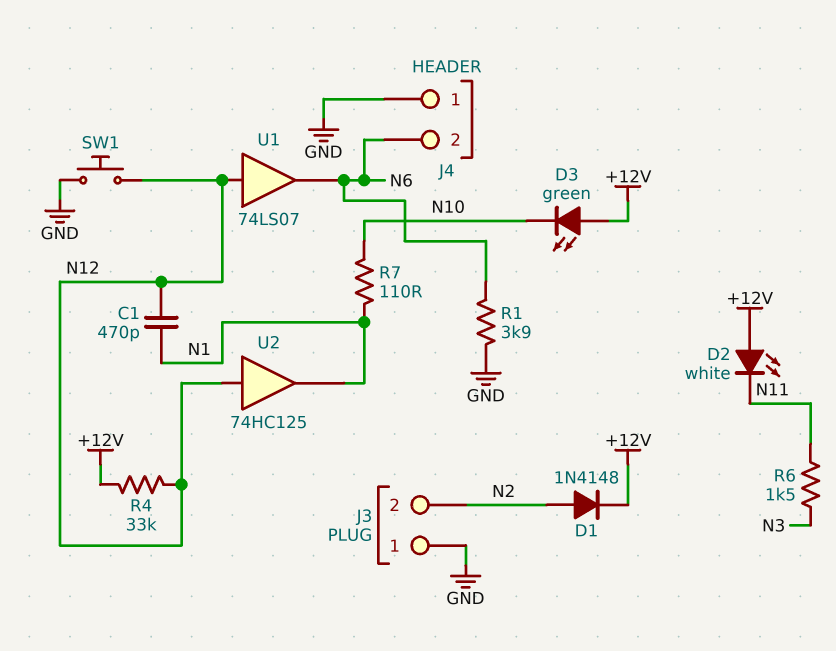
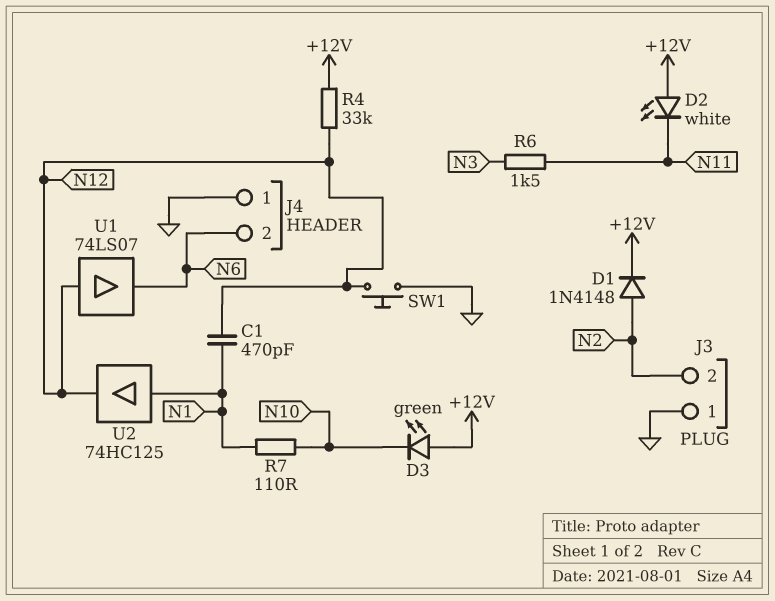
R1: 3.9k (GND, N6) -> none
U2: buffer 74HC125 (in N12, out N1) -> buffer 74HC125 (in N1, out N12)

